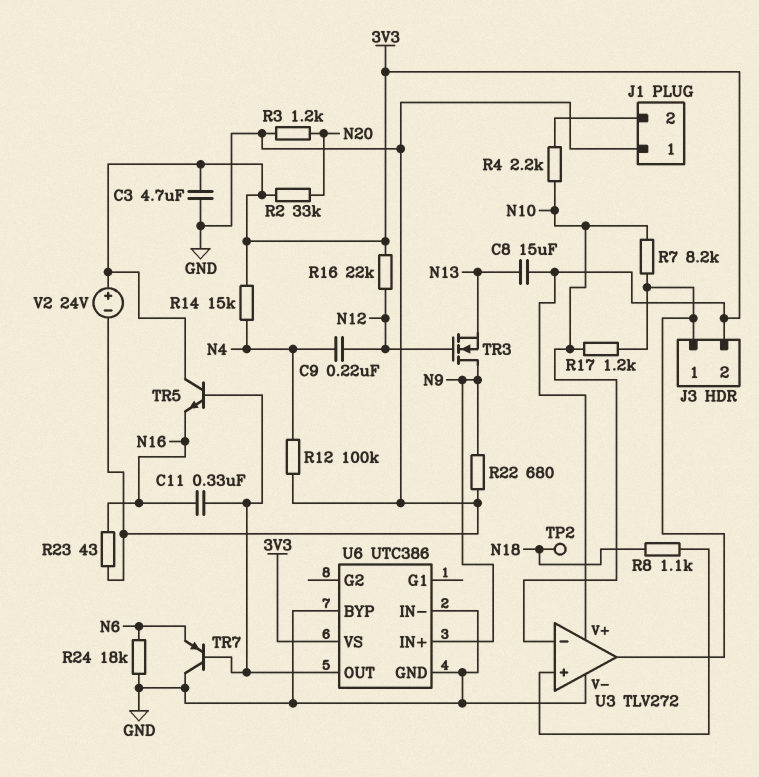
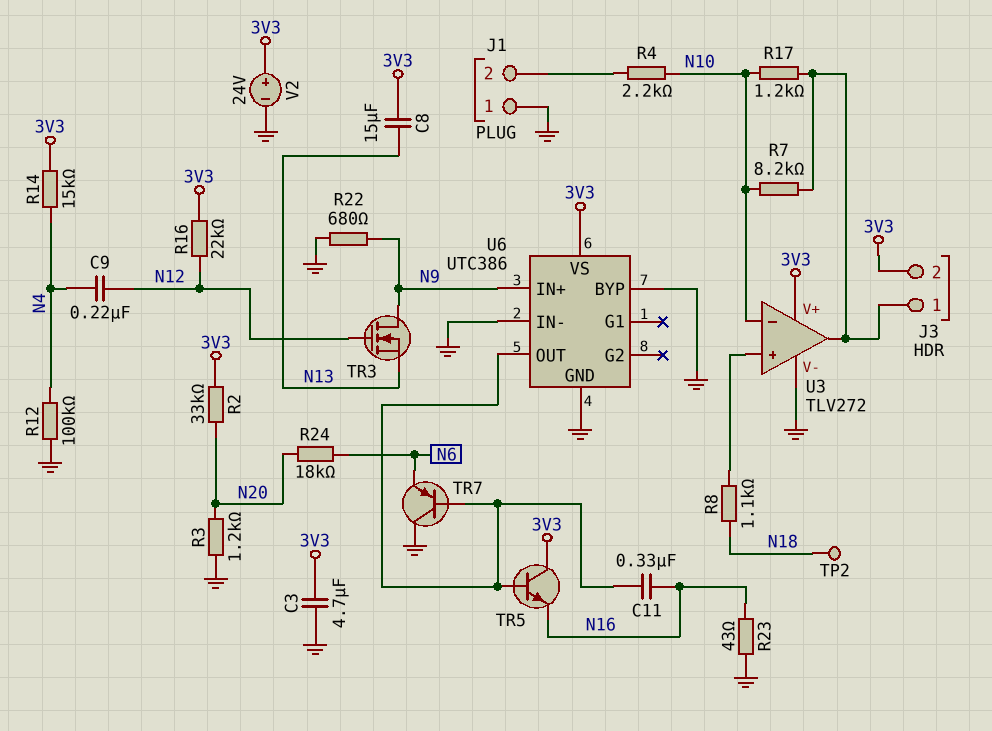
R24: 18k (GND, N6) -> 18k (N6, N20)

